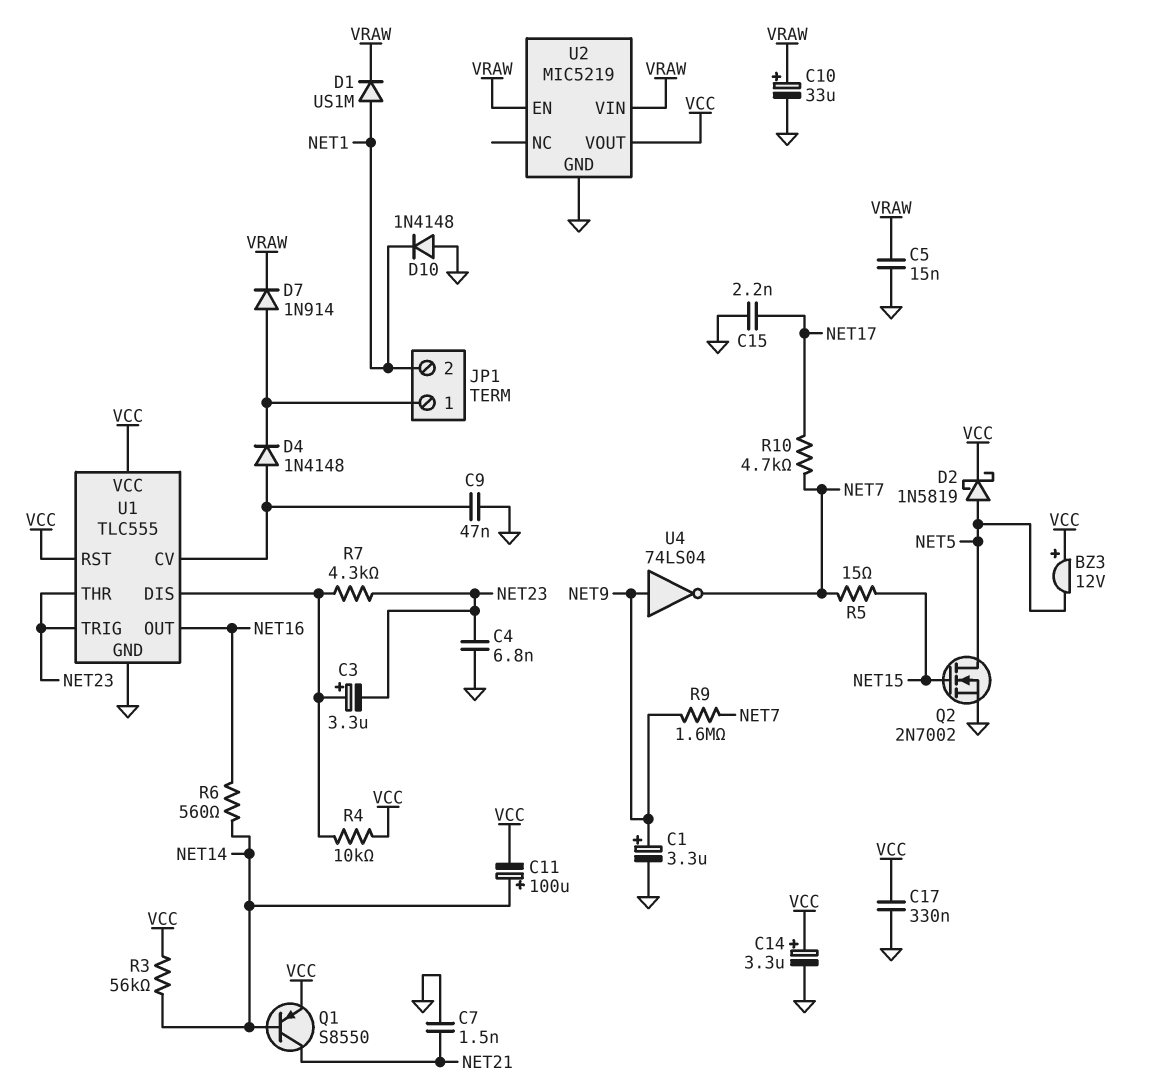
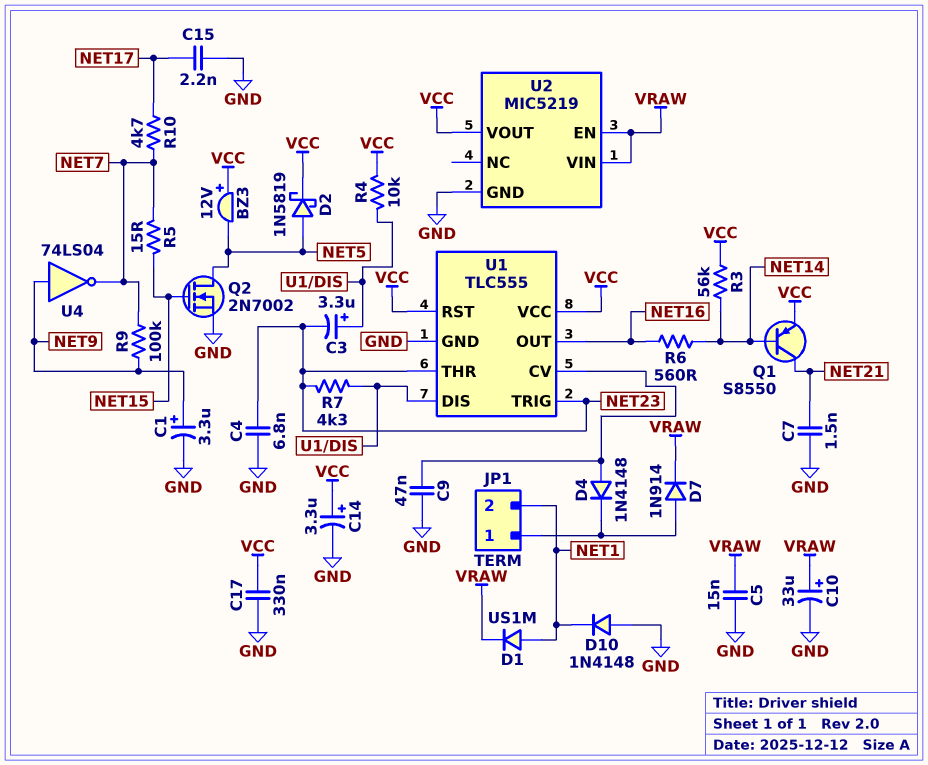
C11: 100uF (plus NET14, minus VCC) -> none
R9: 1.6M (NET7, NET9) -> 100k (NET7, NET9)

